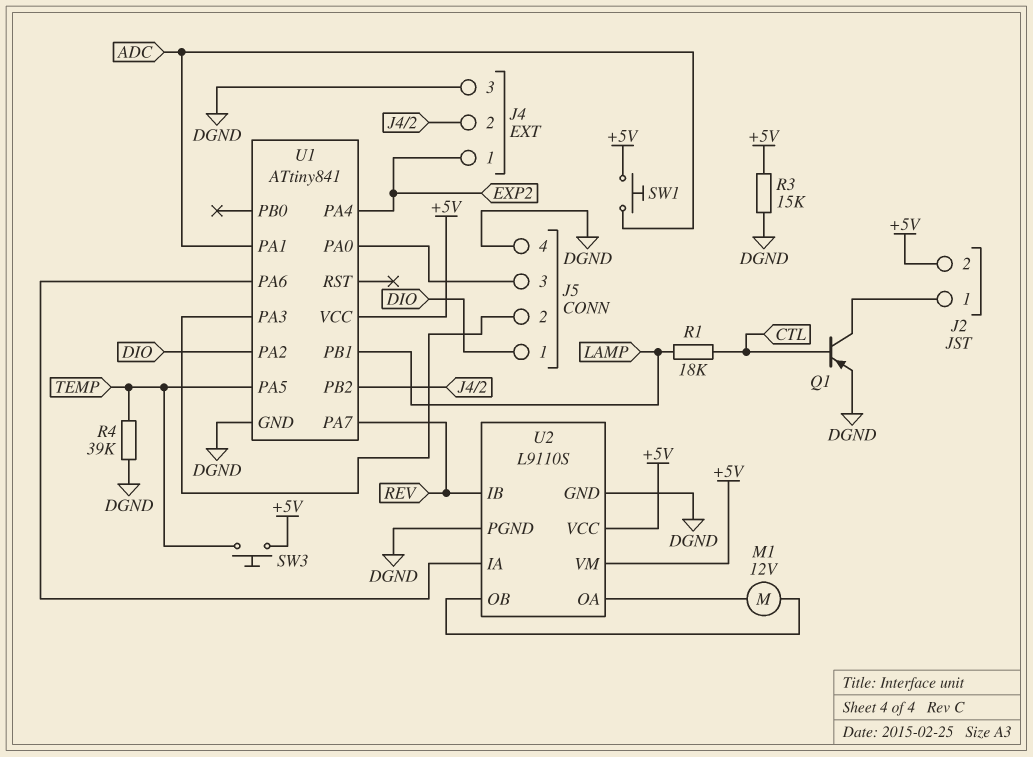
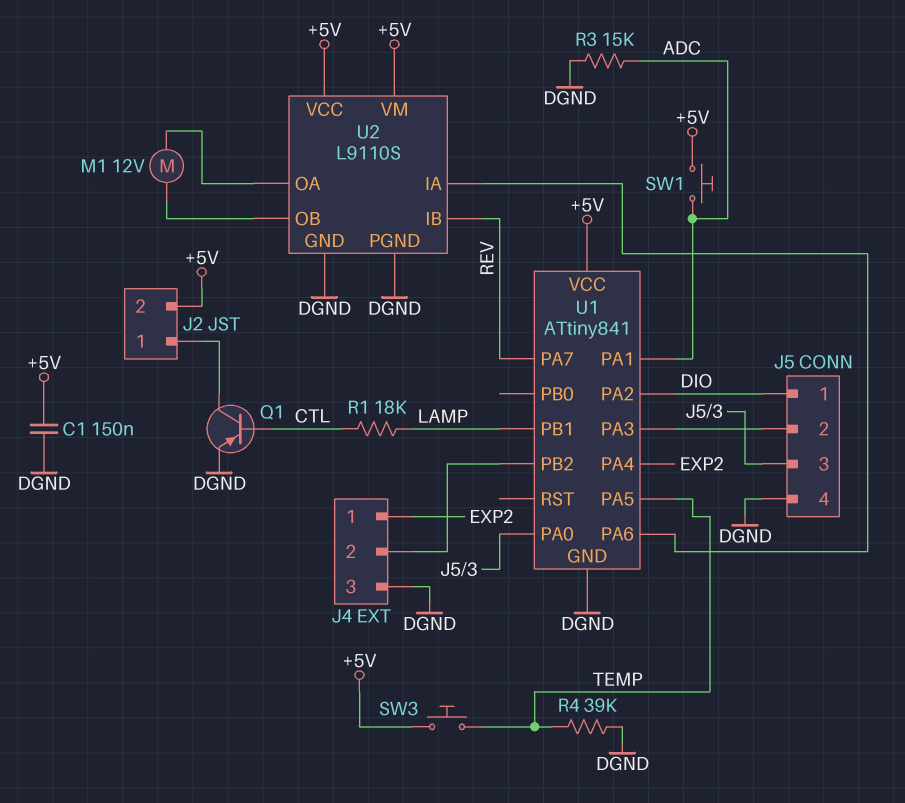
C1: none -> 150nF (+5V, DGND)
R3: 15k (+5V, DGND) -> 15k (ADC, DGND)

